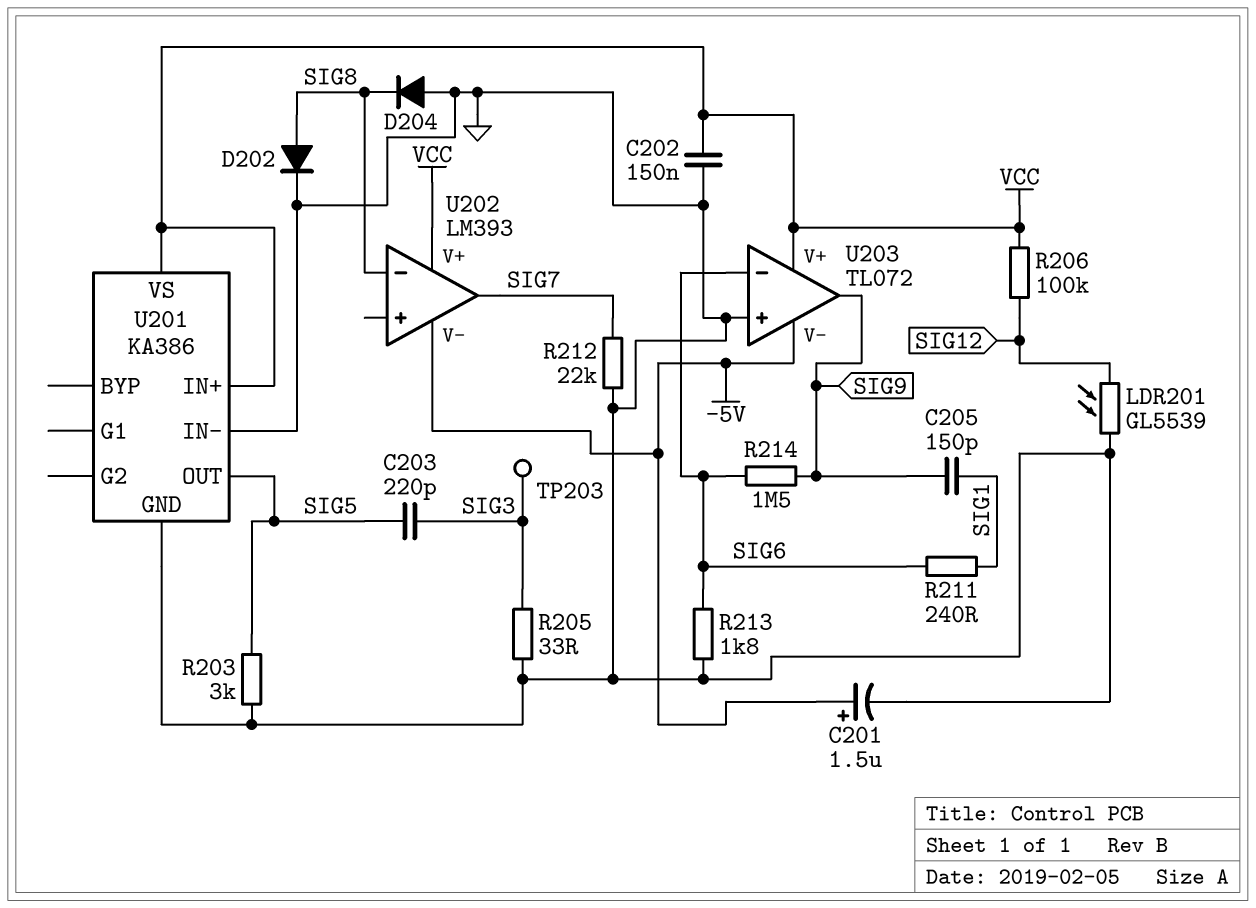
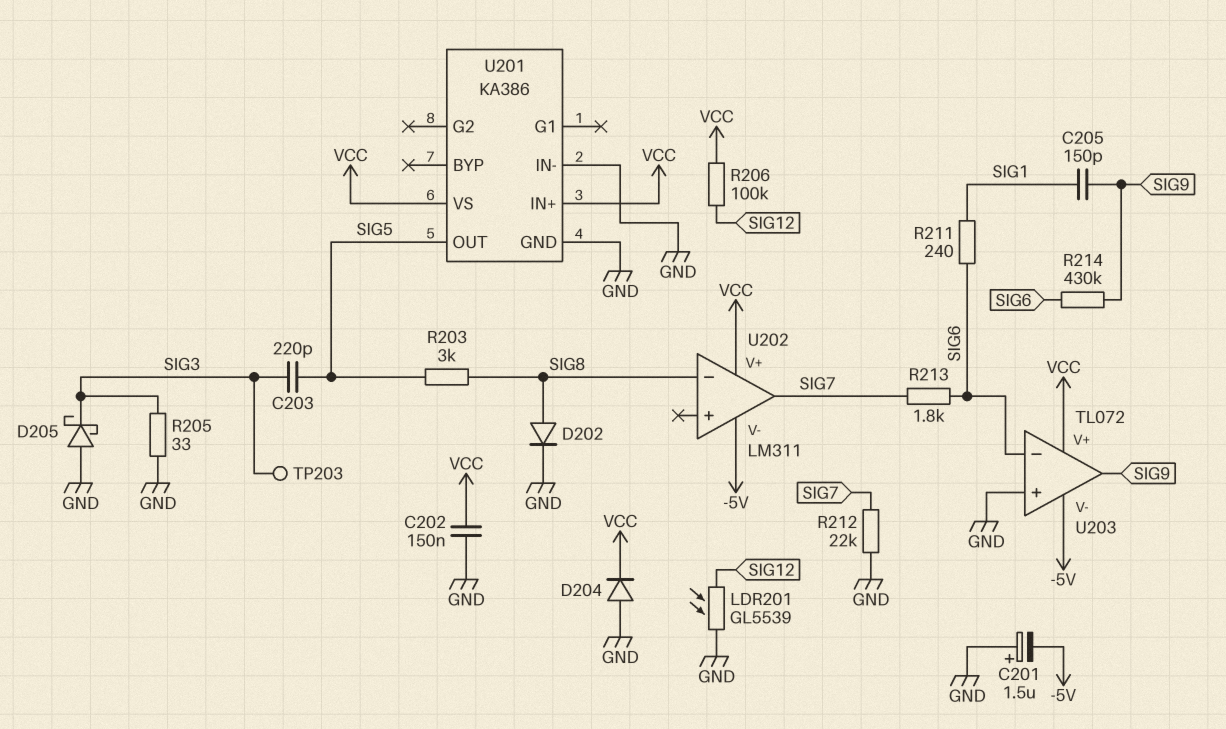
C201: 1.5uF (plus -5V, minus GND) -> 1.5uF (plus GND, minus -5V)
D204: diode (A GND, K SIG8) -> diode (A GND, K VCC)
D205: none -> schottky (A GND, K SIG3)
R203: 3k (GND, SIG5) -> 3k (SIG5, SIG8)
R213: 1.8k (GND, SIG6) -> 1.8k (SIG6, SIG7)
R214: 1.5M (SIG6, SIG9) -> 430k (SIG6, SIG9)
U202: LM393 -> LM311

